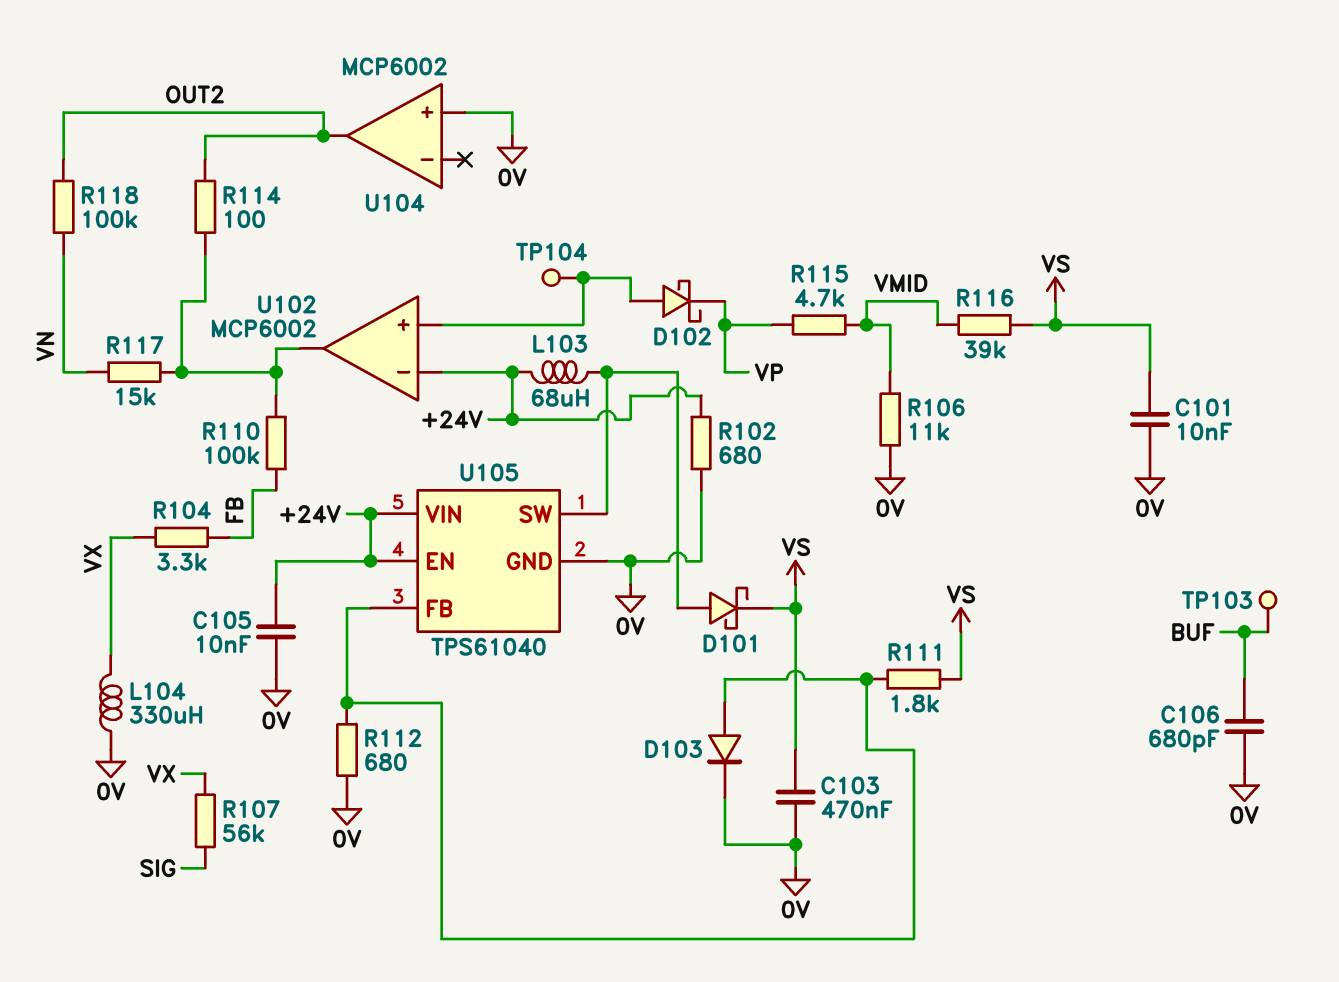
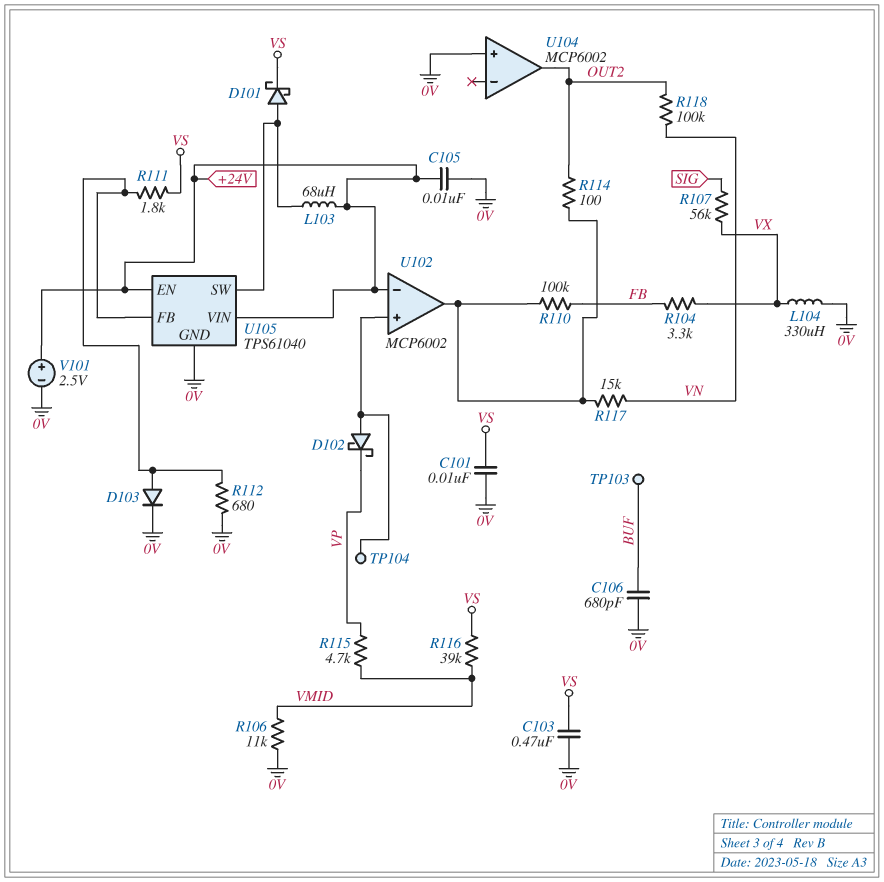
R102: 680 (+24V, 0V) -> none
V101: none -> 2.5V (plus +24V, minus 0V)

